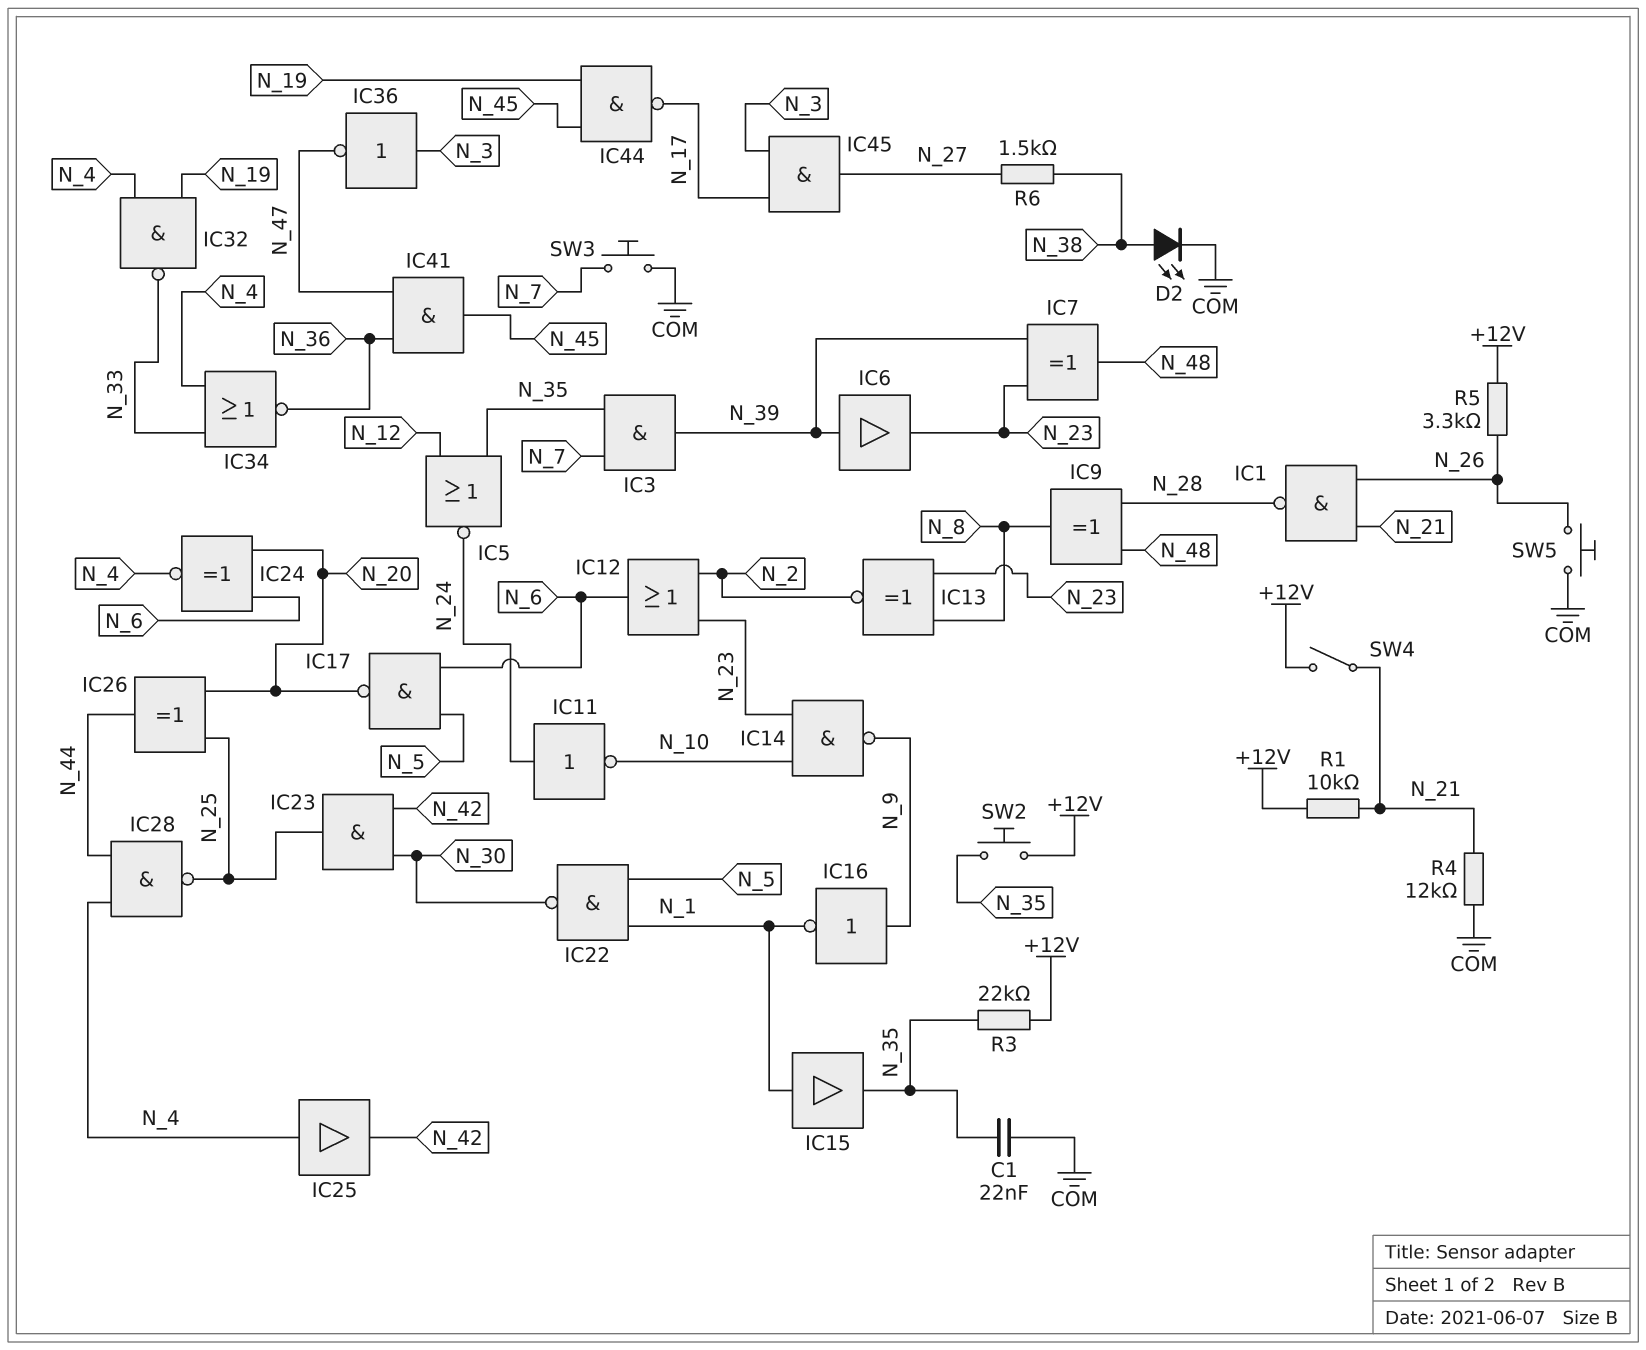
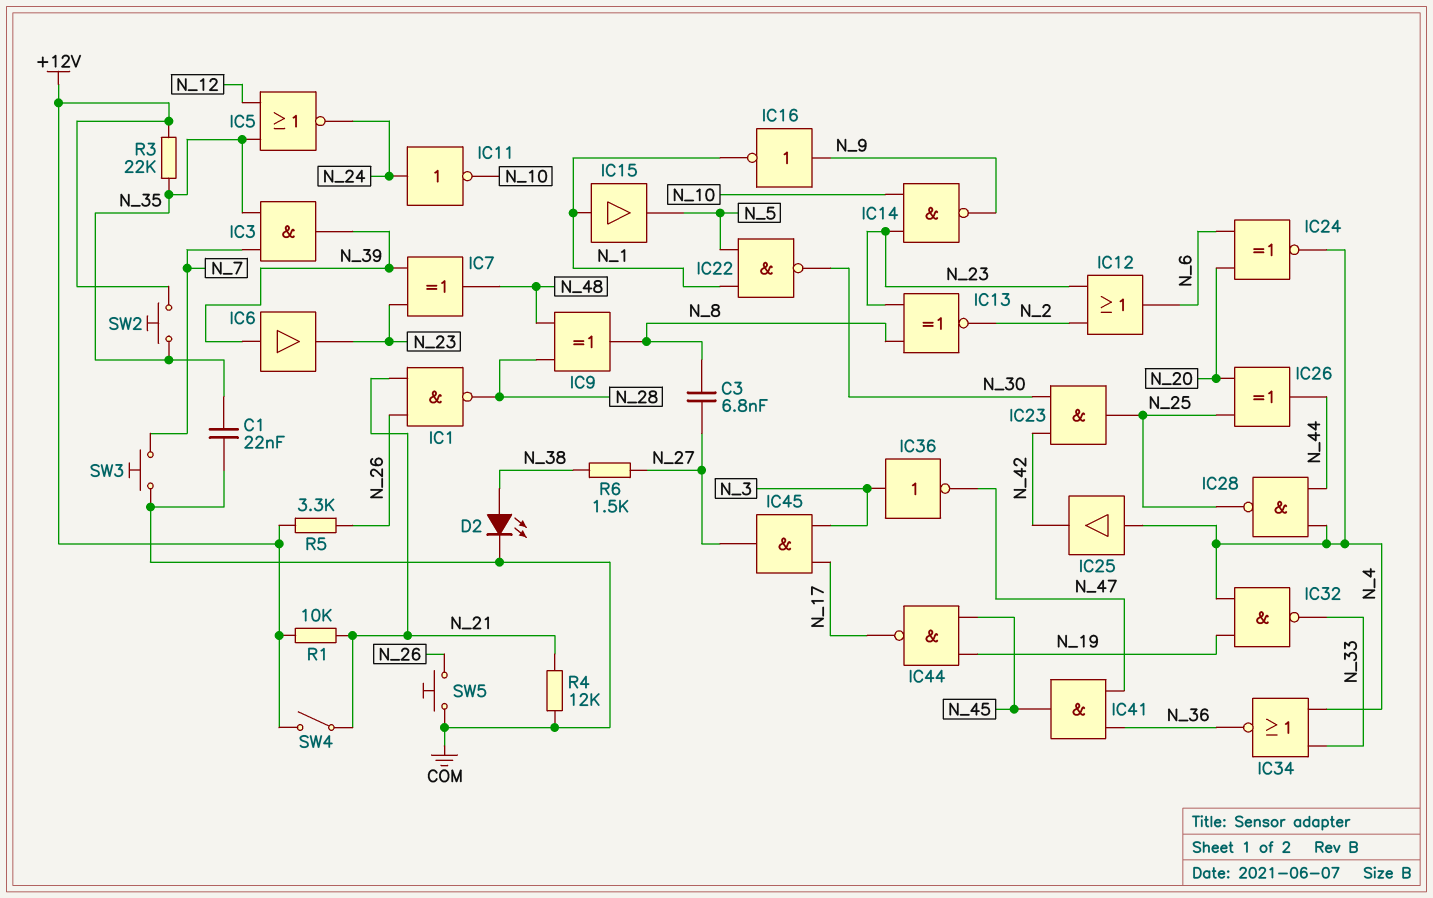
C3: none -> 6.8nF (N_8, N_27)
IC15: buffer (in N_1, out N_35) -> buffer (in N_1, out N_5)
IC17: NAND (in N_5, in N_6, out N_20) -> none

